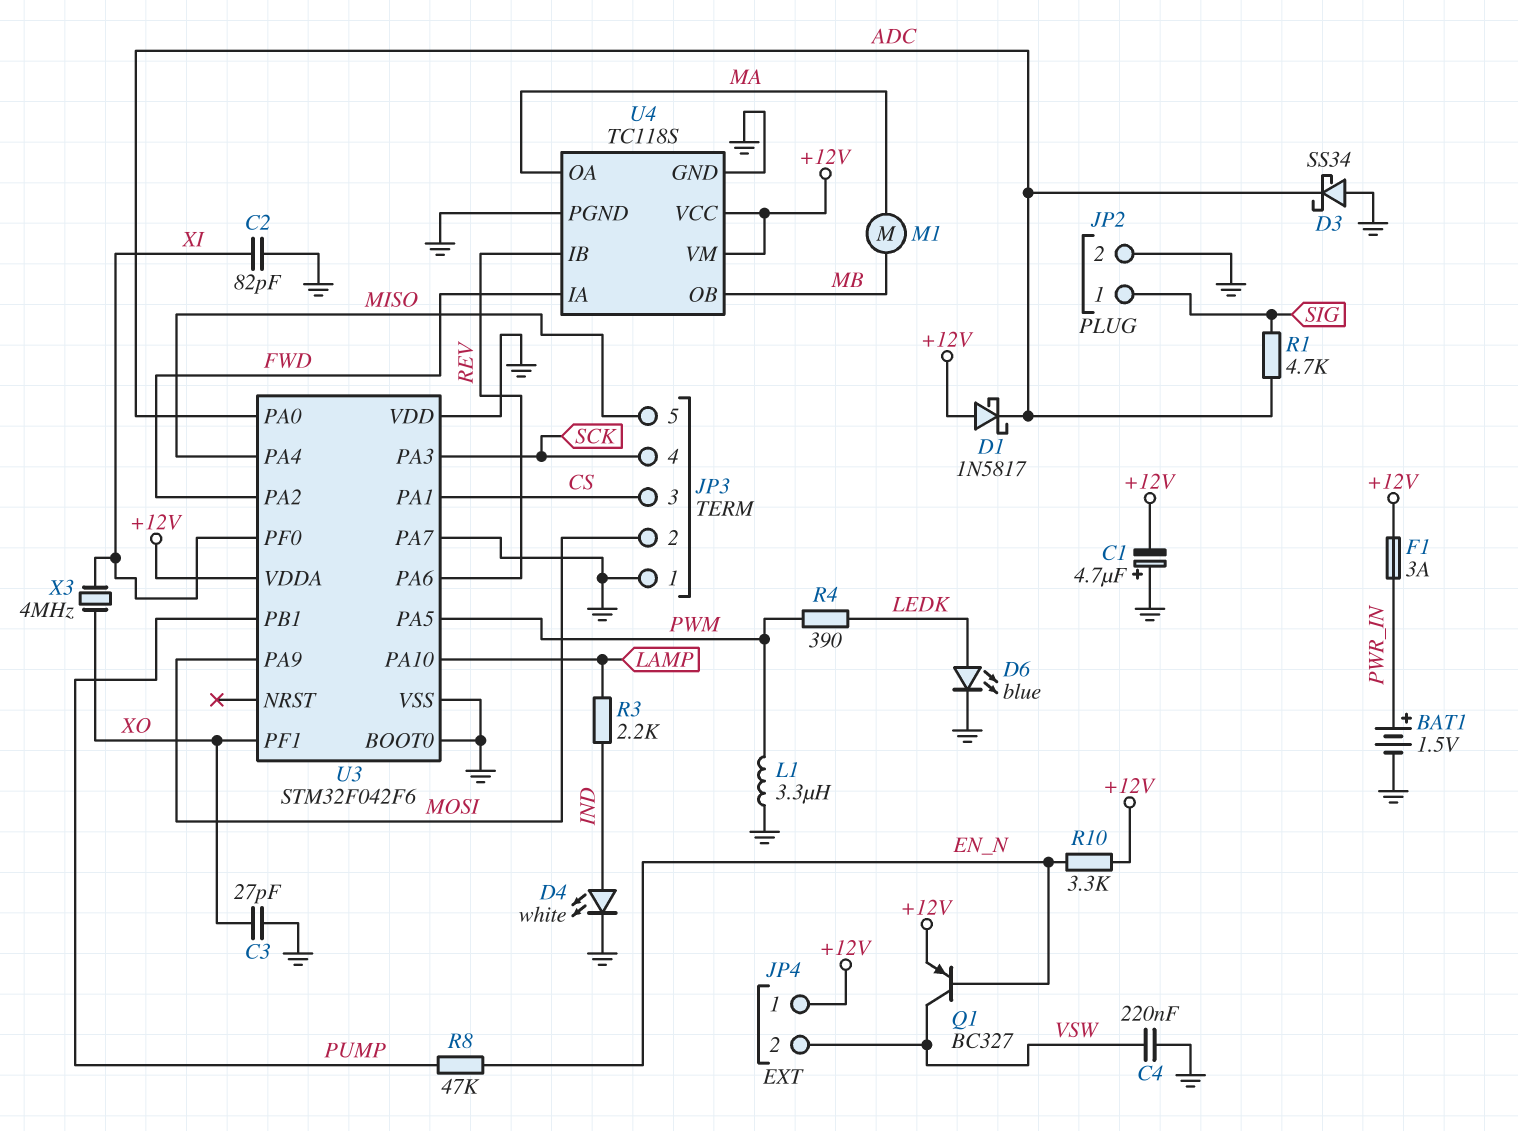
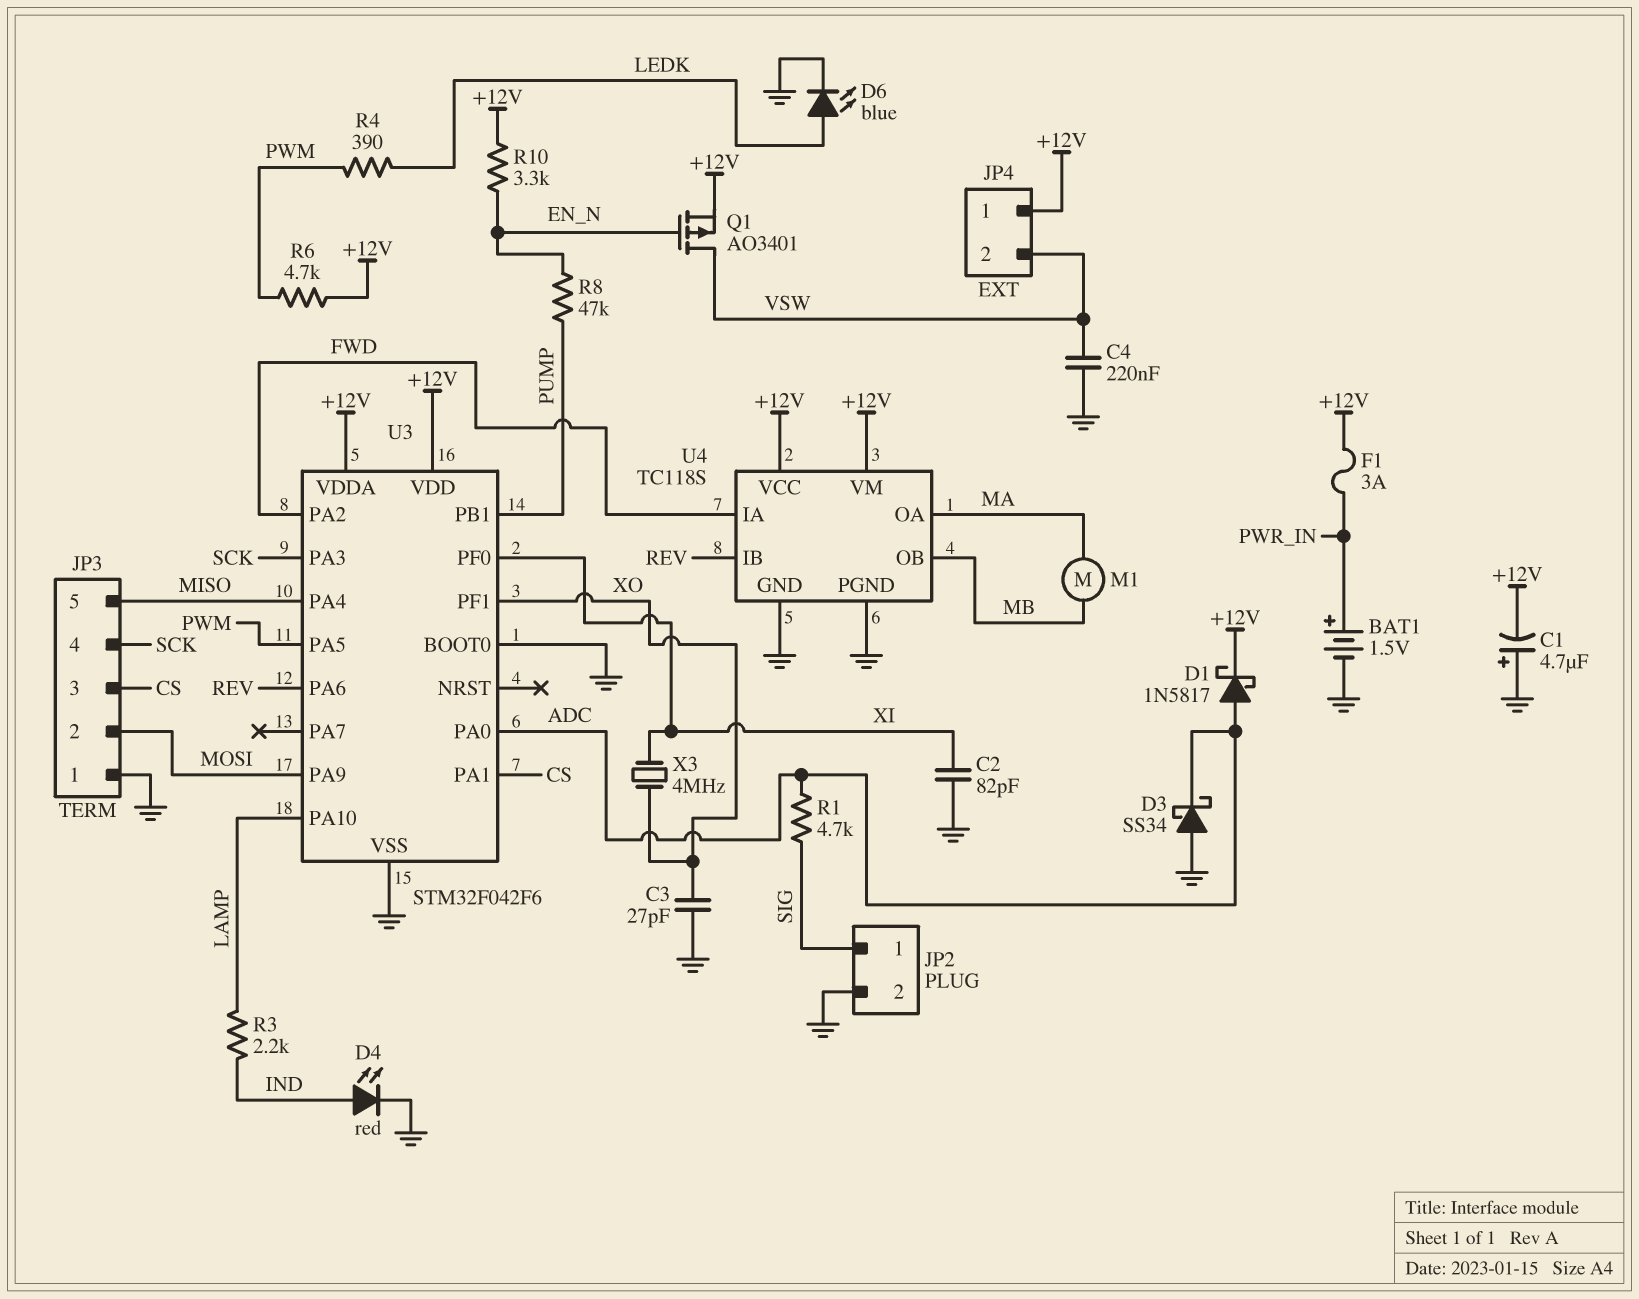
D1: schottky 1N5817 (A +12V, K ADC) -> schottky 1N5817 (A ADC, K +12V)
D4: LED white (A IND, K GND) -> LED red (A IND, K GND)
L1: 3.3uH (GND, PWM) -> none
Q1: PNP BC327 (B EN_N, C VSW, E +12V) -> PMOS AO3401 (G EN_N, D VSW, S +12V)
R6: none -> 4.7k (+12V, PWM)
U3 pin PA7: GND -> none
U3 pin VDD: GND -> +12V

